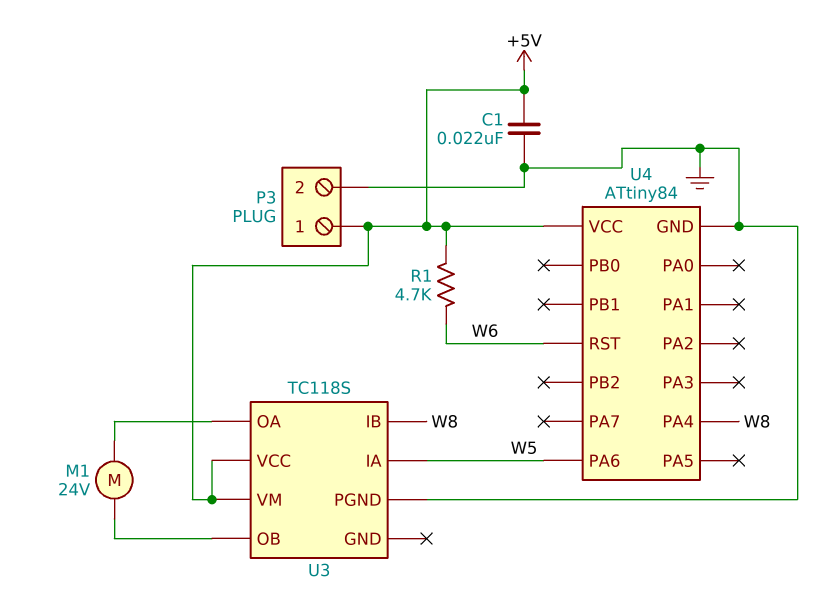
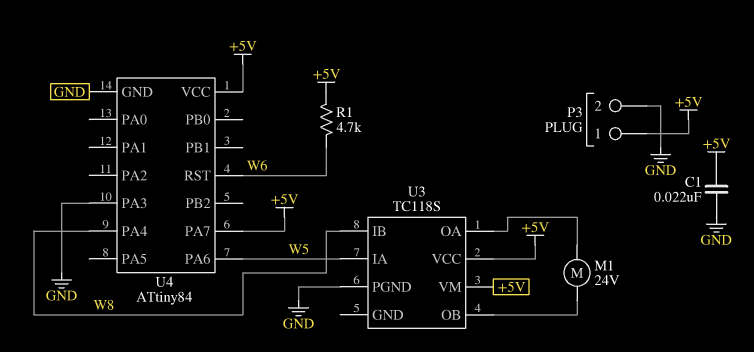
U4 pin PA3: none -> GND
U4 pin PA7: none -> +5V

